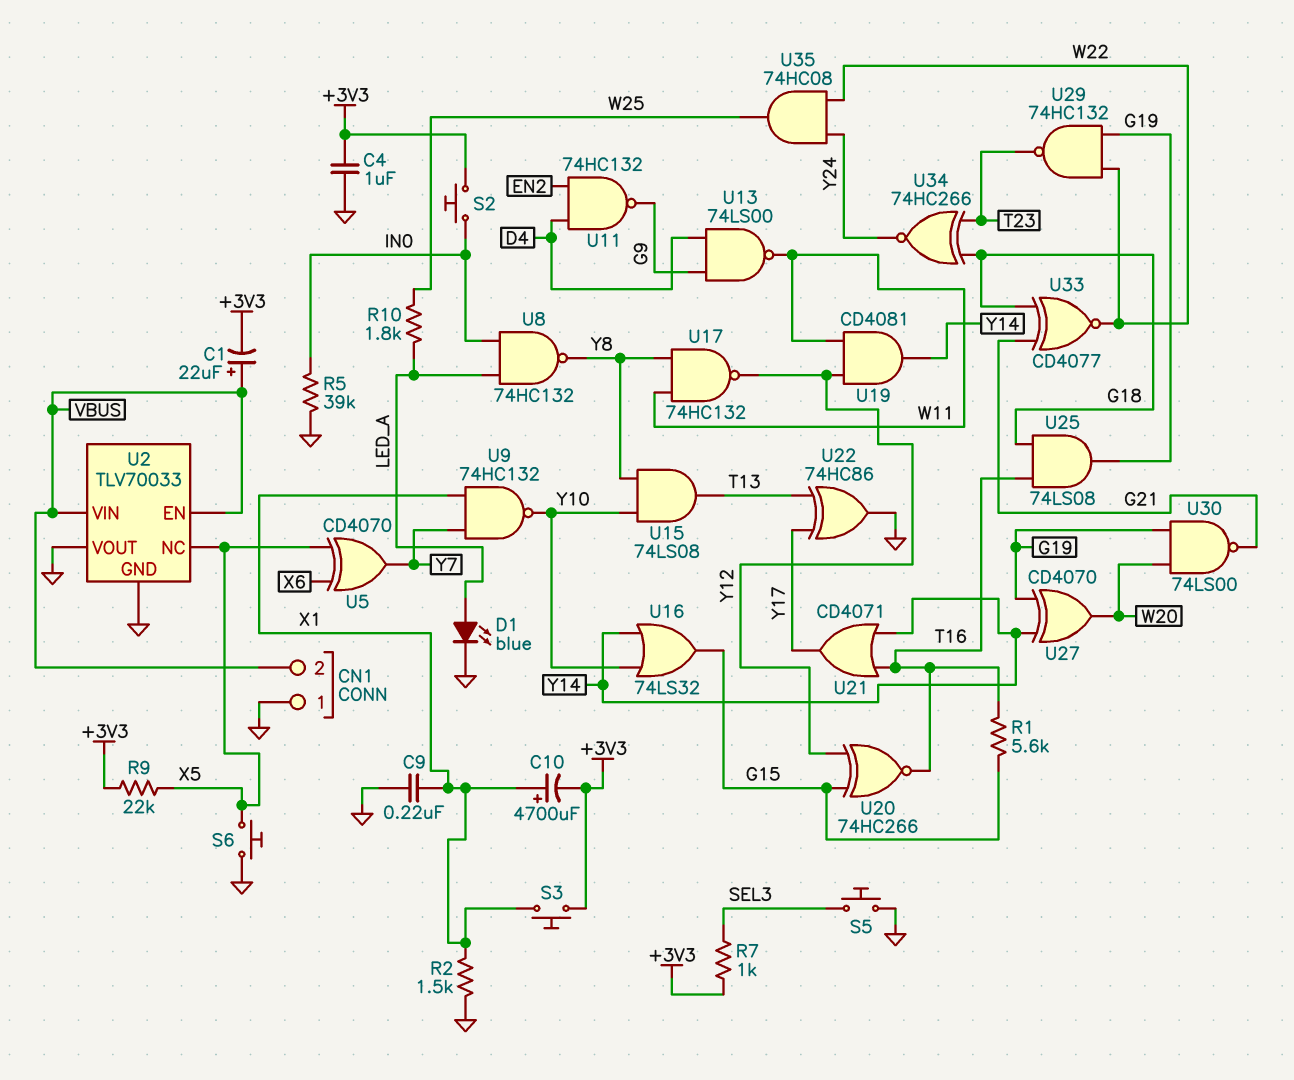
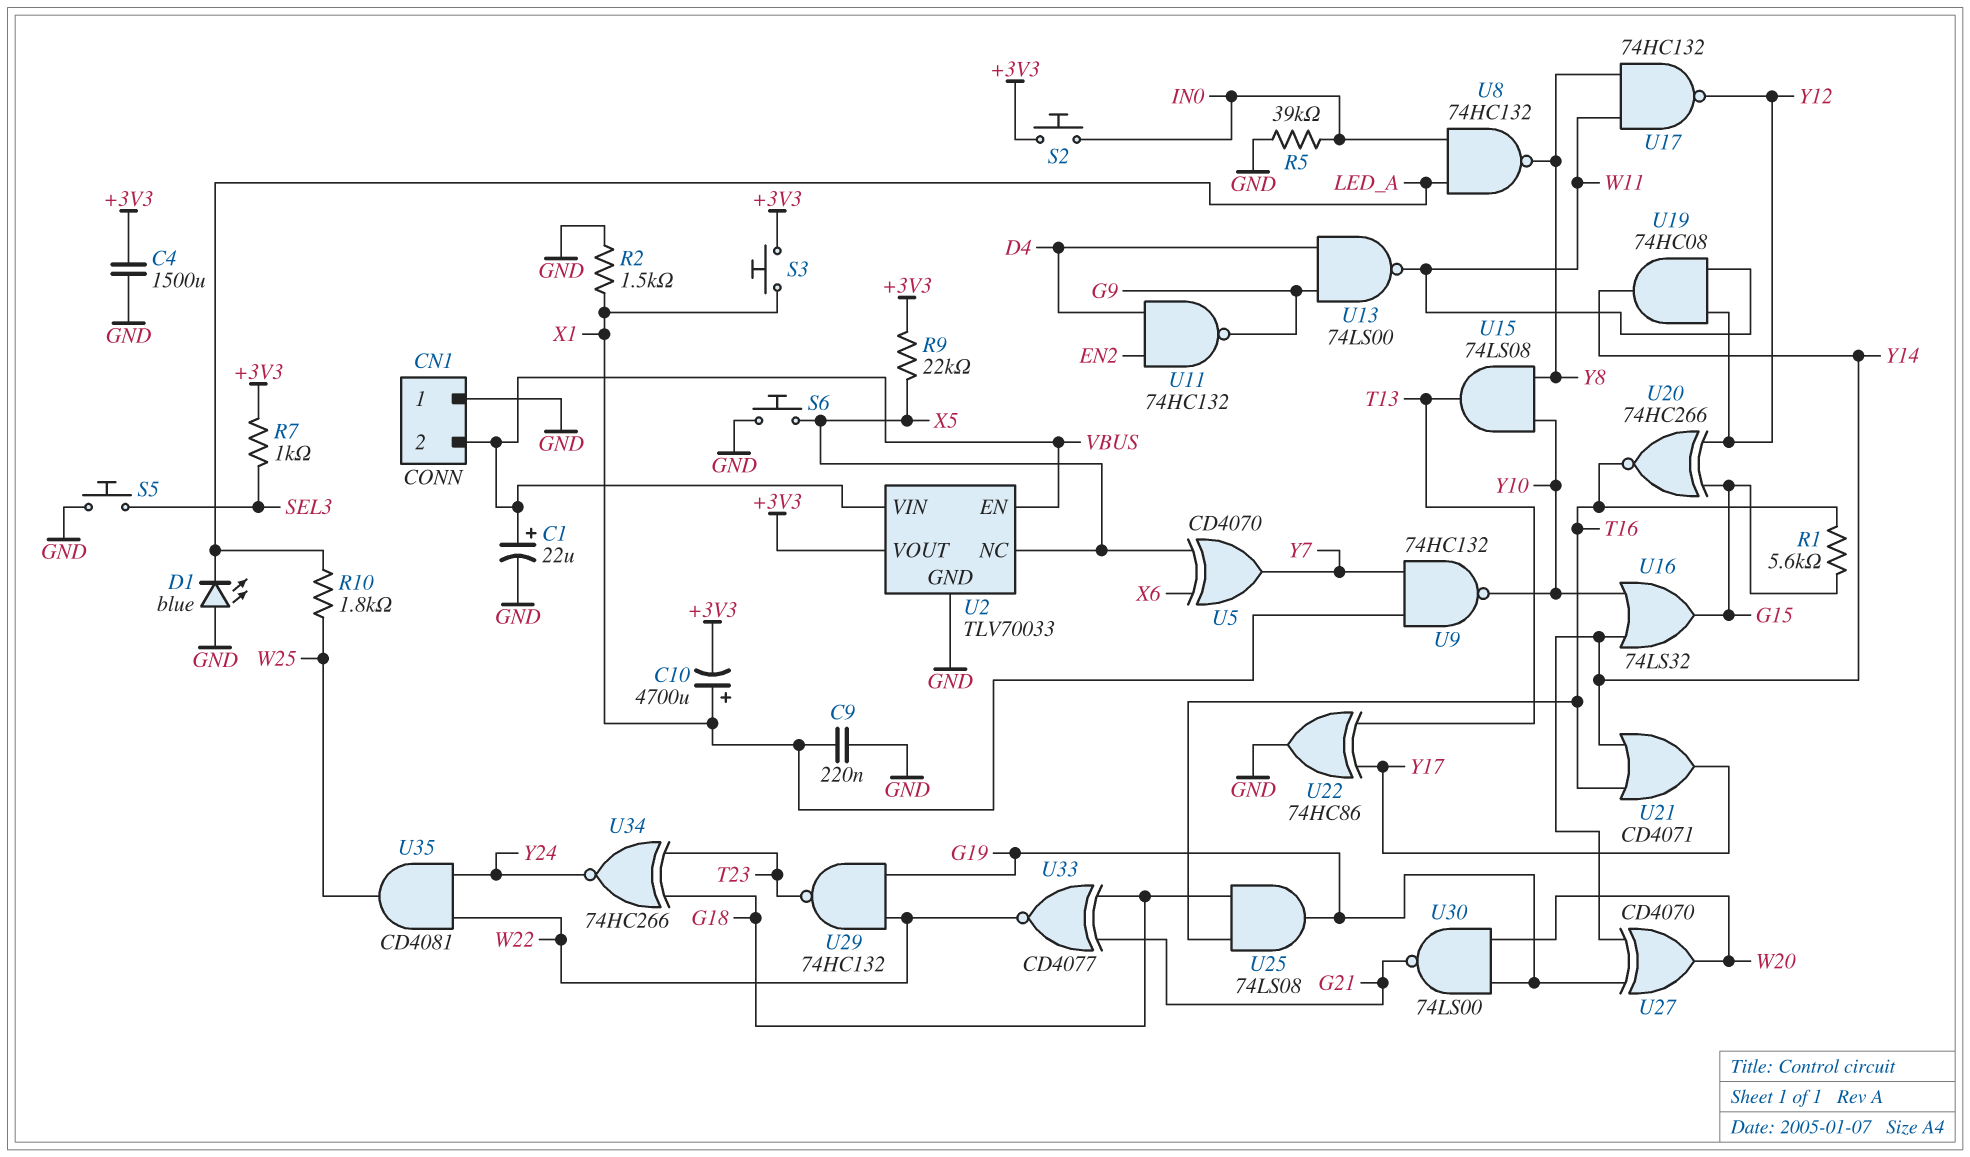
C1: 22uF (plus VBUS, minus +3V3) -> 22uF (plus VBUS, minus GND)
C4: 1uF (+3V3, GND) -> 1500uF (+3V3, GND)
D1: LED blue (A LED_A, K GND) -> LED blue (A GND, K LED_A)
U2 pin VOUT: GND -> +3V3
U19: AND CD4081 (in W11, in Y12, out Y14) -> AND 74HC08 (in W11, in Y12, out Y14)
U35: AND 74HC08 (in W22, in Y24, out W25) -> AND CD4081 (in W22, in Y24, out W25)

